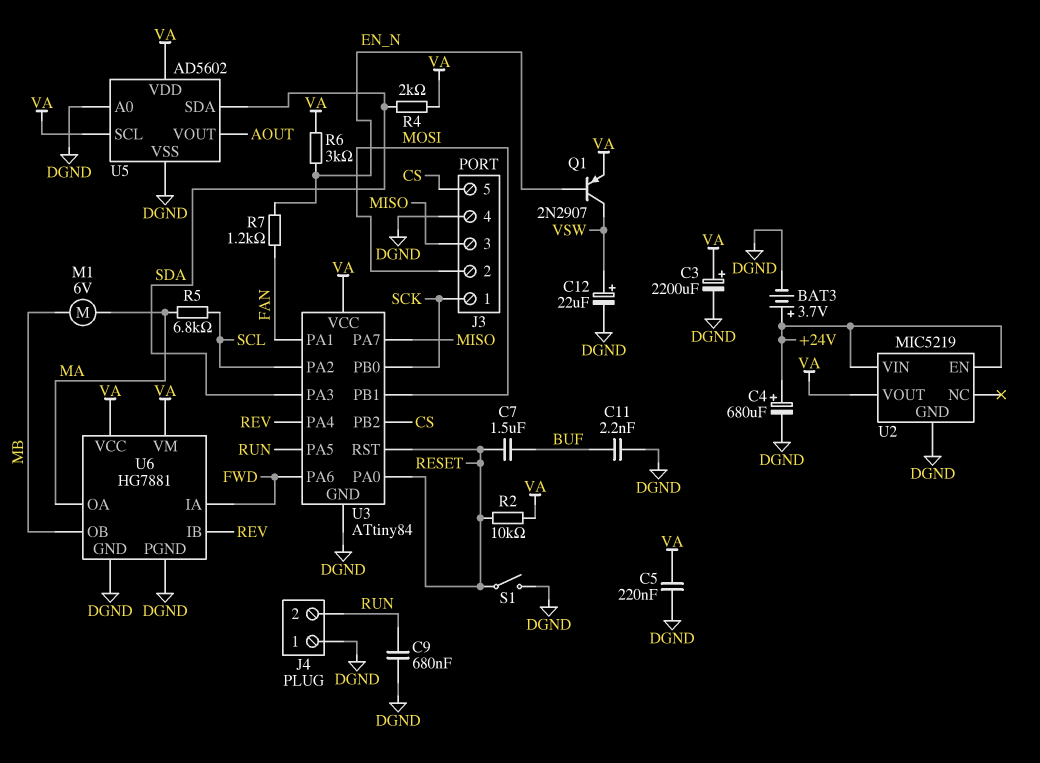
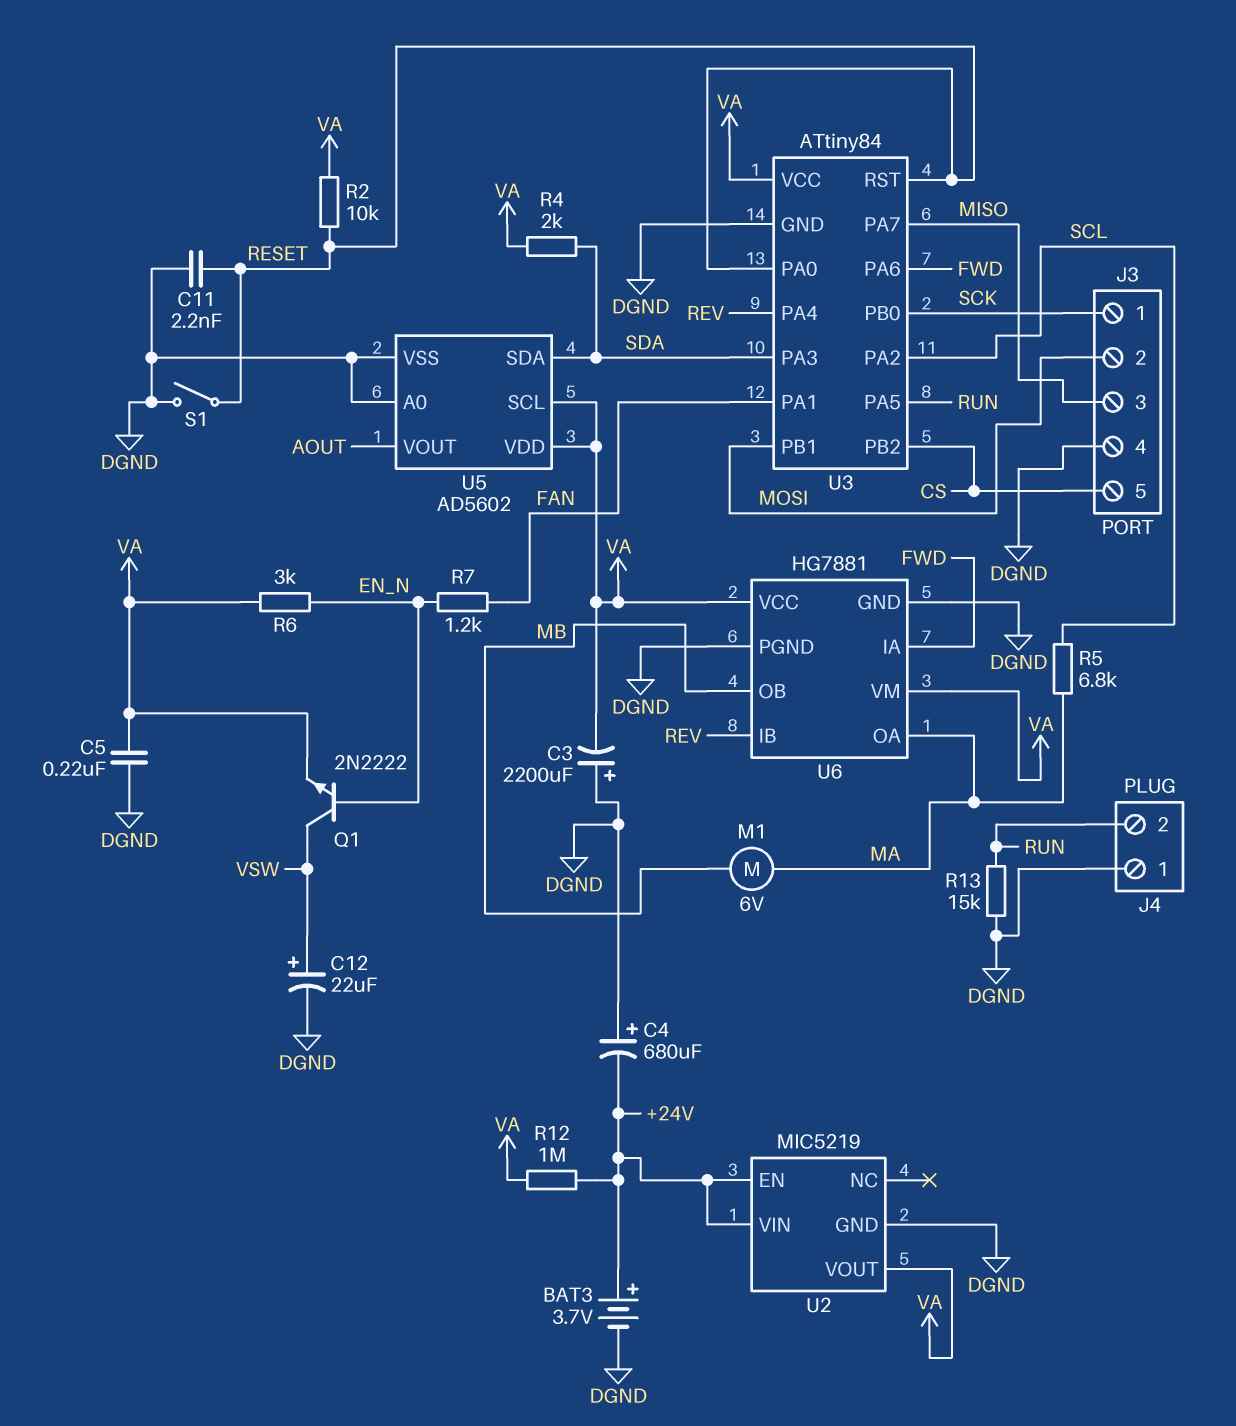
C3: 2200uF (plus VA, minus DGND) -> 2200uF (plus DGND, minus VA)
C4: 680uF (plus +24V, minus DGND) -> 680uF (plus DGND, minus +24V)
C7: 1.5uF (BUF, RESET) -> none
C9: 680nF (DGND, RUN) -> none
C11: 2.2nF (BUF, DGND) -> 2.2nF (DGND, RESET)
Q1: PNP 2N2907 (B EN_N, C VSW, E VA) -> NPN 2N2222 (B EN_N, C VSW, E VA)
R12: none -> 1M (+24V, VA)
R13: none -> 15k (DGND, RUN)

